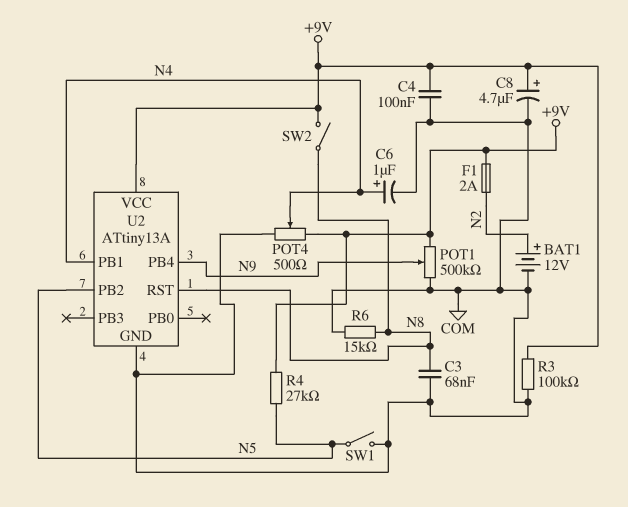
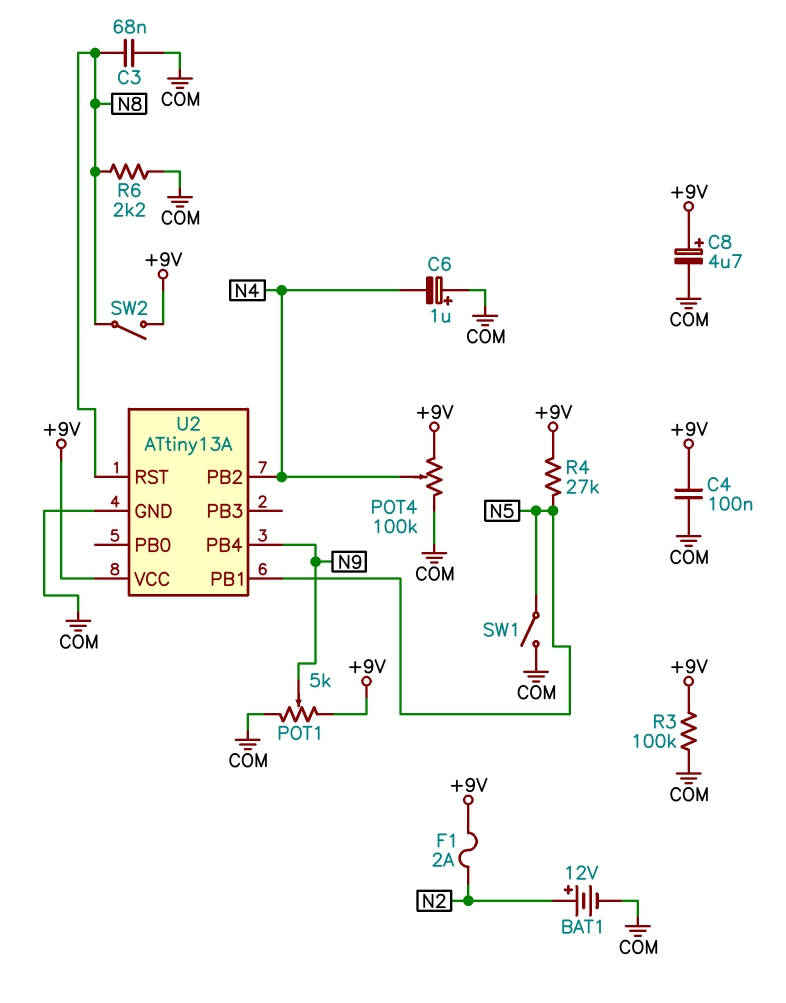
C6: 1uF (plus N4, minus COM) -> 1uF (plus COM, minus N4)
POT1: 500k (+9V, COM, wiper N9) -> 5k (+9V, COM, wiper N9)
POT4: 500 (+9V, COM, wiper N4) -> 100k (+9V, COM, wiper N4)
R6: 15k (COM, N8) -> 2.2k (COM, N8)
U2 pin PB1: N4 -> N5
U2 pin PB2: N5 -> N4

